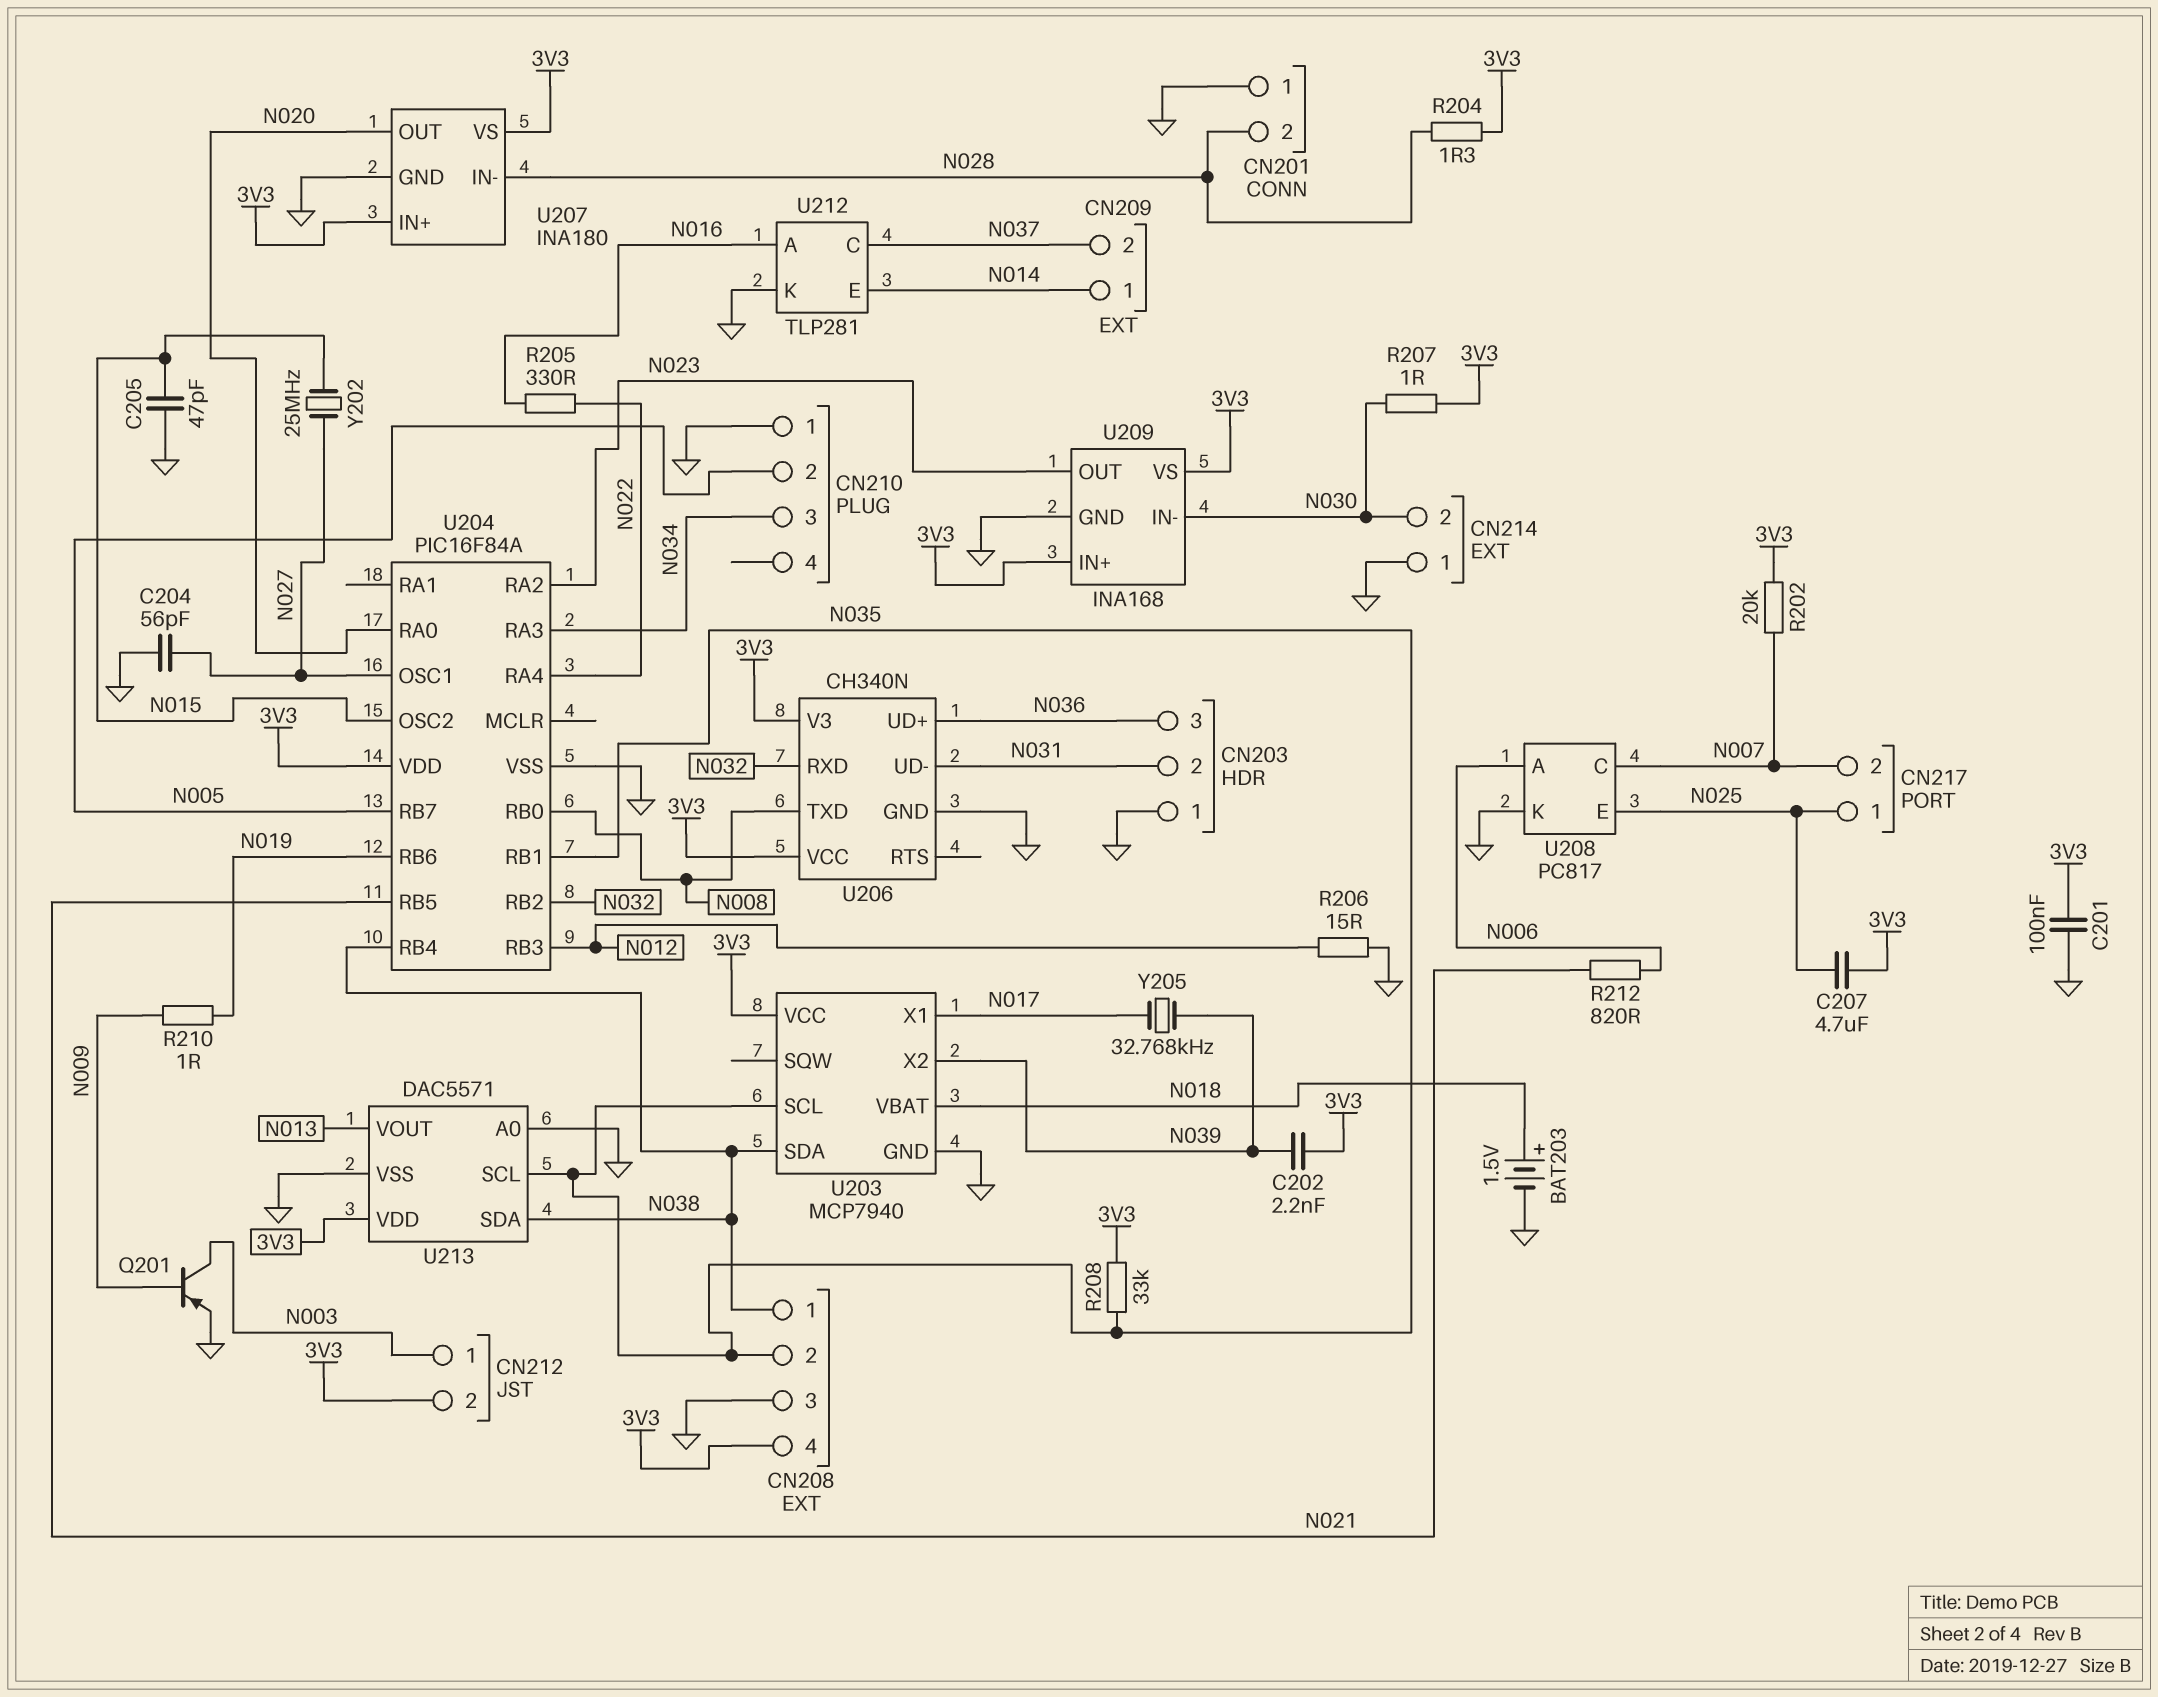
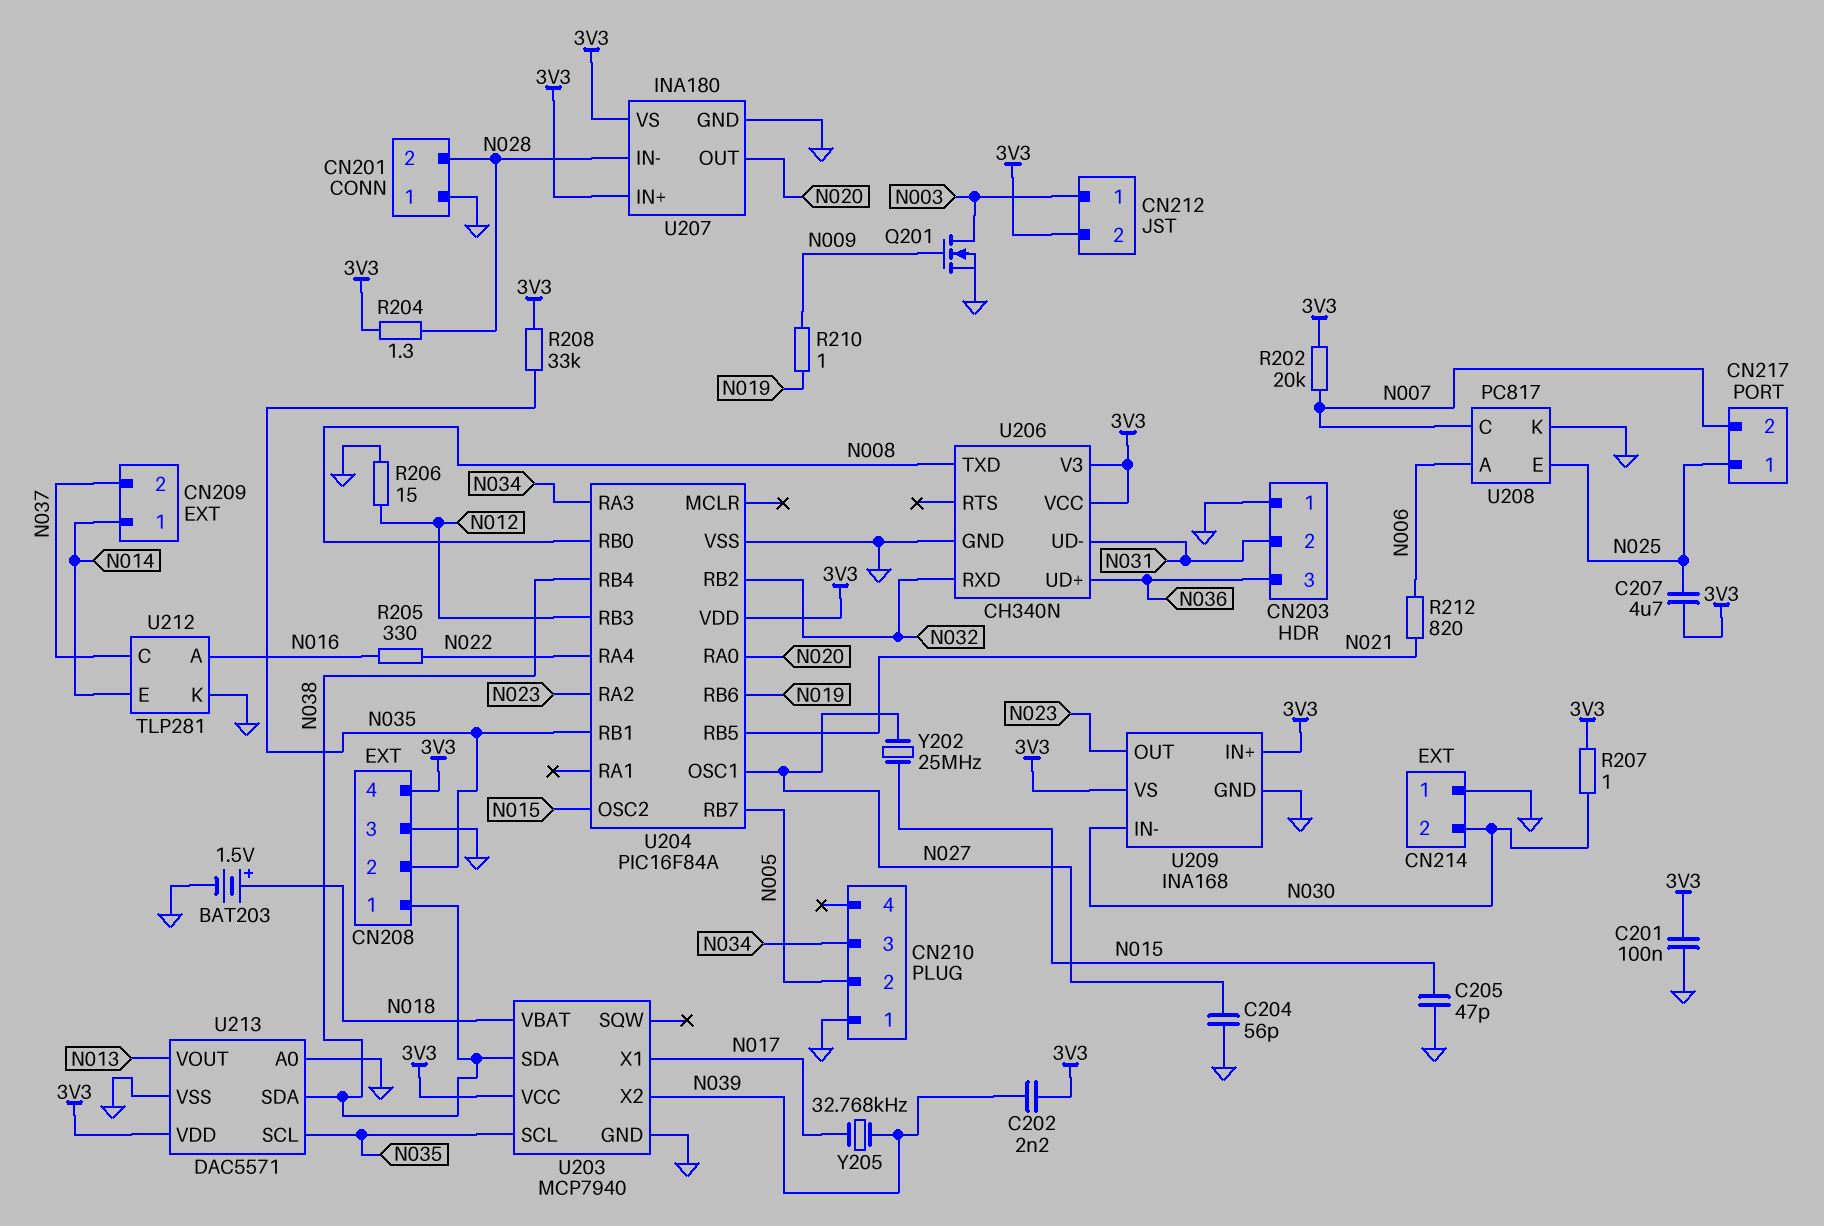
Q201: PNP (B N009, C N003, E GND) -> NMOS (G N009, D N003, S GND)

